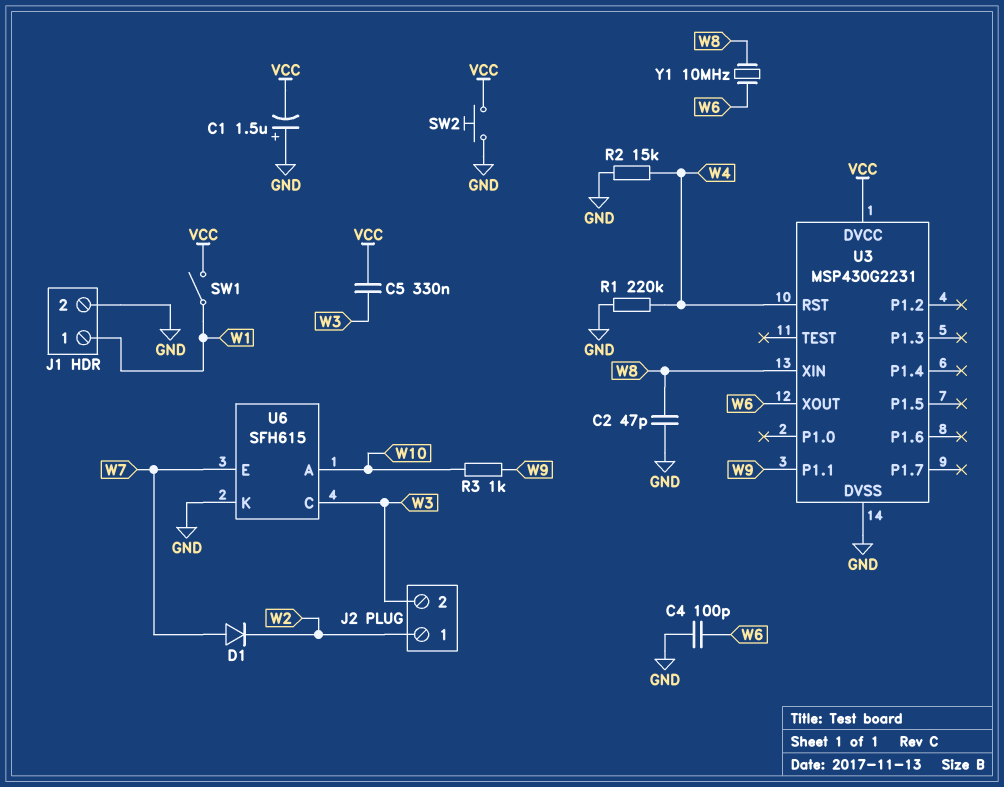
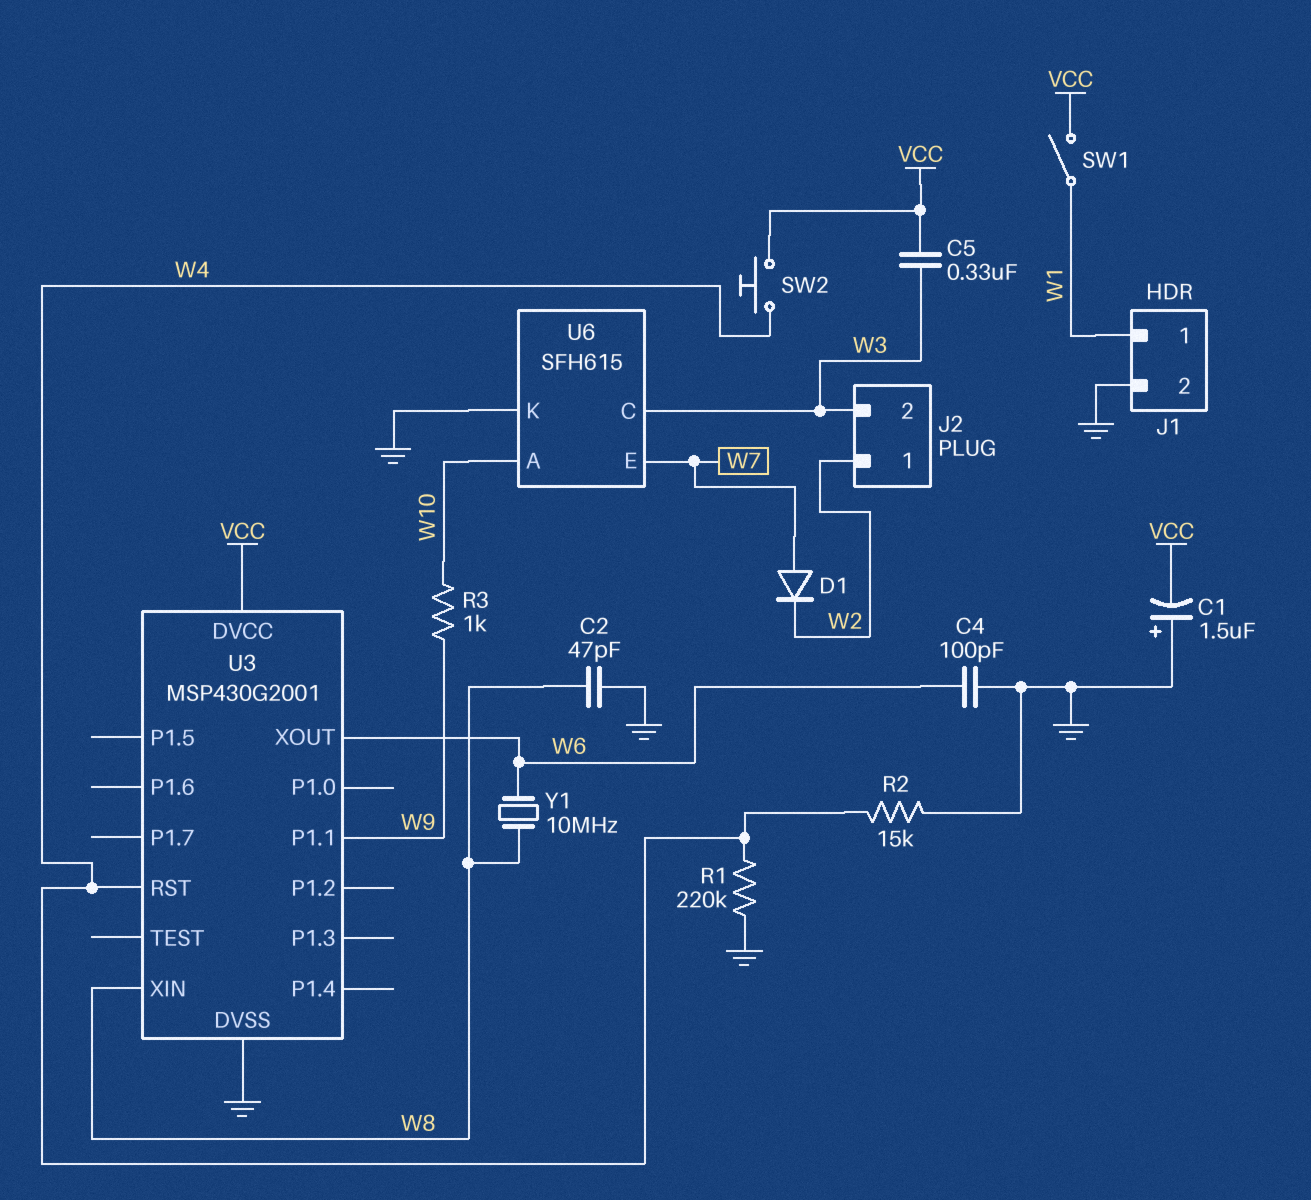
SW2: button (GND, VCC) -> button (VCC, W4)
U3: MSP430G2231 -> MSP430G2001

